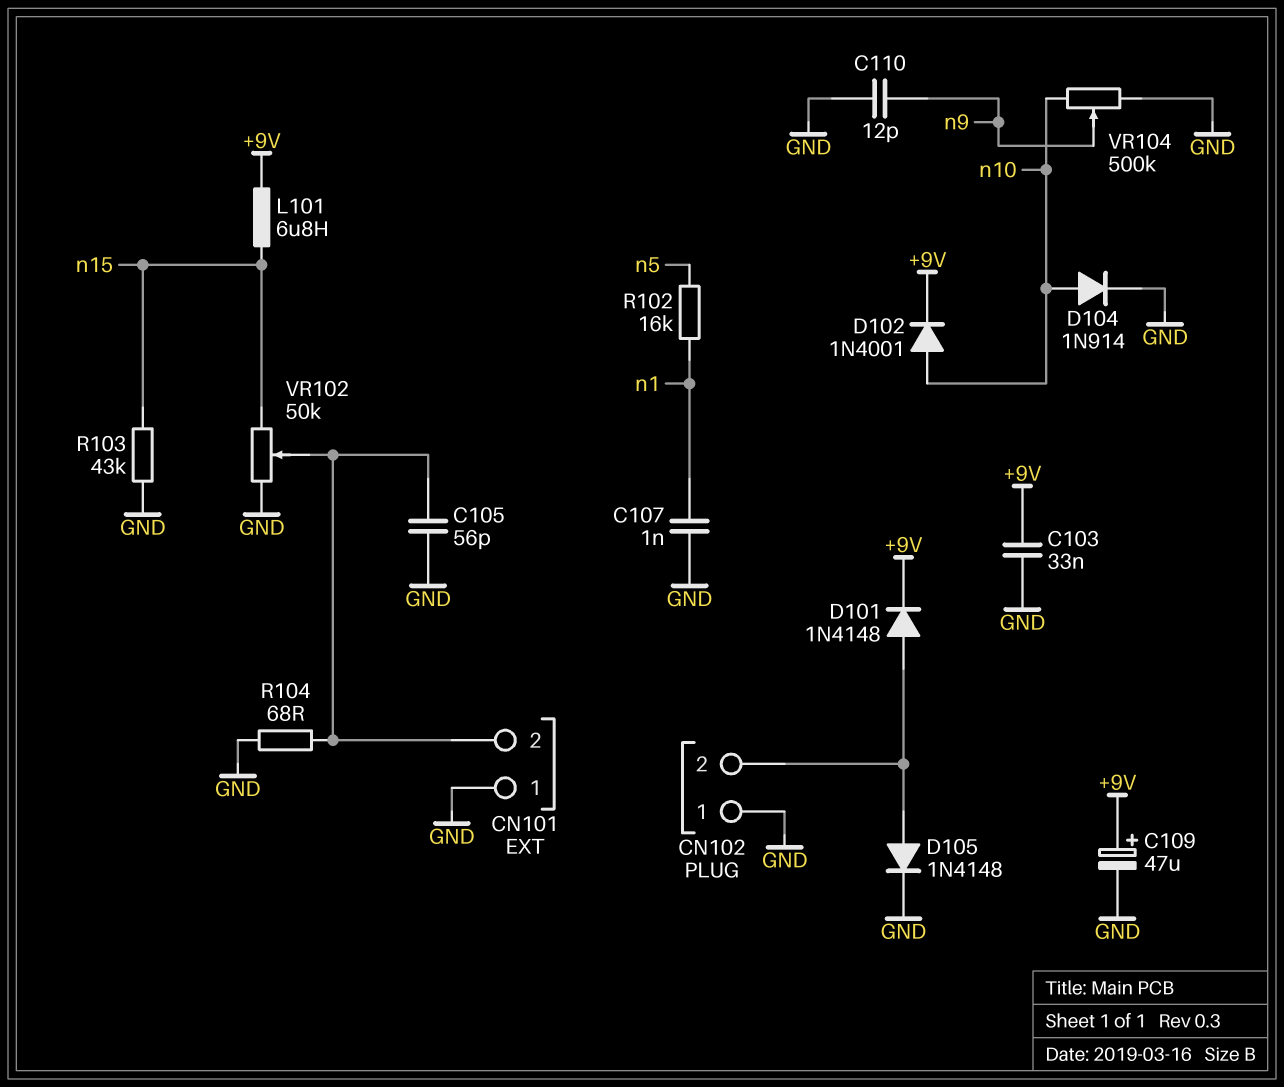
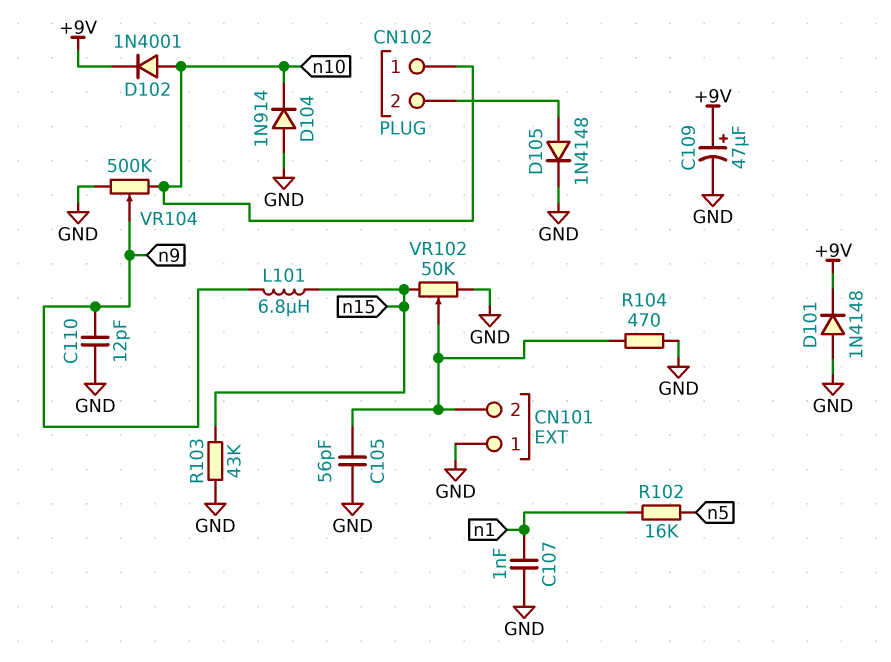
C103: 33nF (+9V, GND) -> none
CN102 pin 1: GND -> n10
D101: diode 1N4148 (A CN102/2, K +9V) -> diode 1N4148 (A GND, K +9V)
D104: diode 1N914 (A n10, K GND) -> diode 1N914 (A GND, K n10)
L101: 6.8uH (+9V, n15) -> 6.8uH (n9, n15)
R104: 68 (CN101/2, GND) -> 470 (CN101/2, GND)

